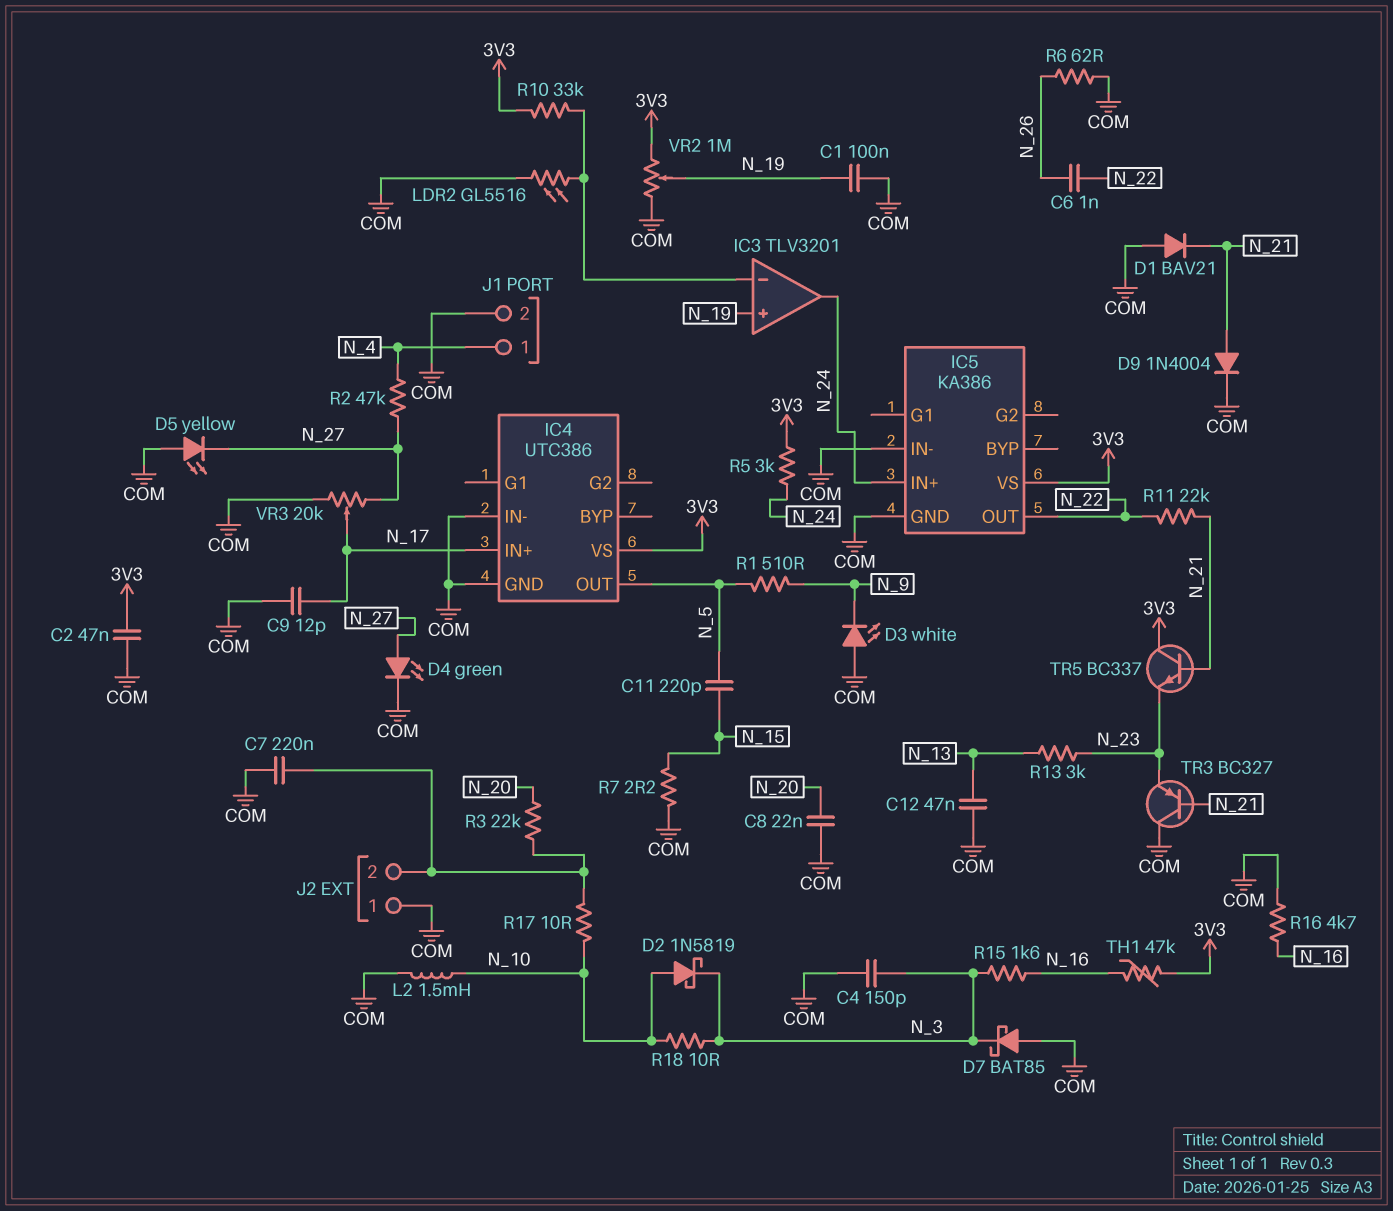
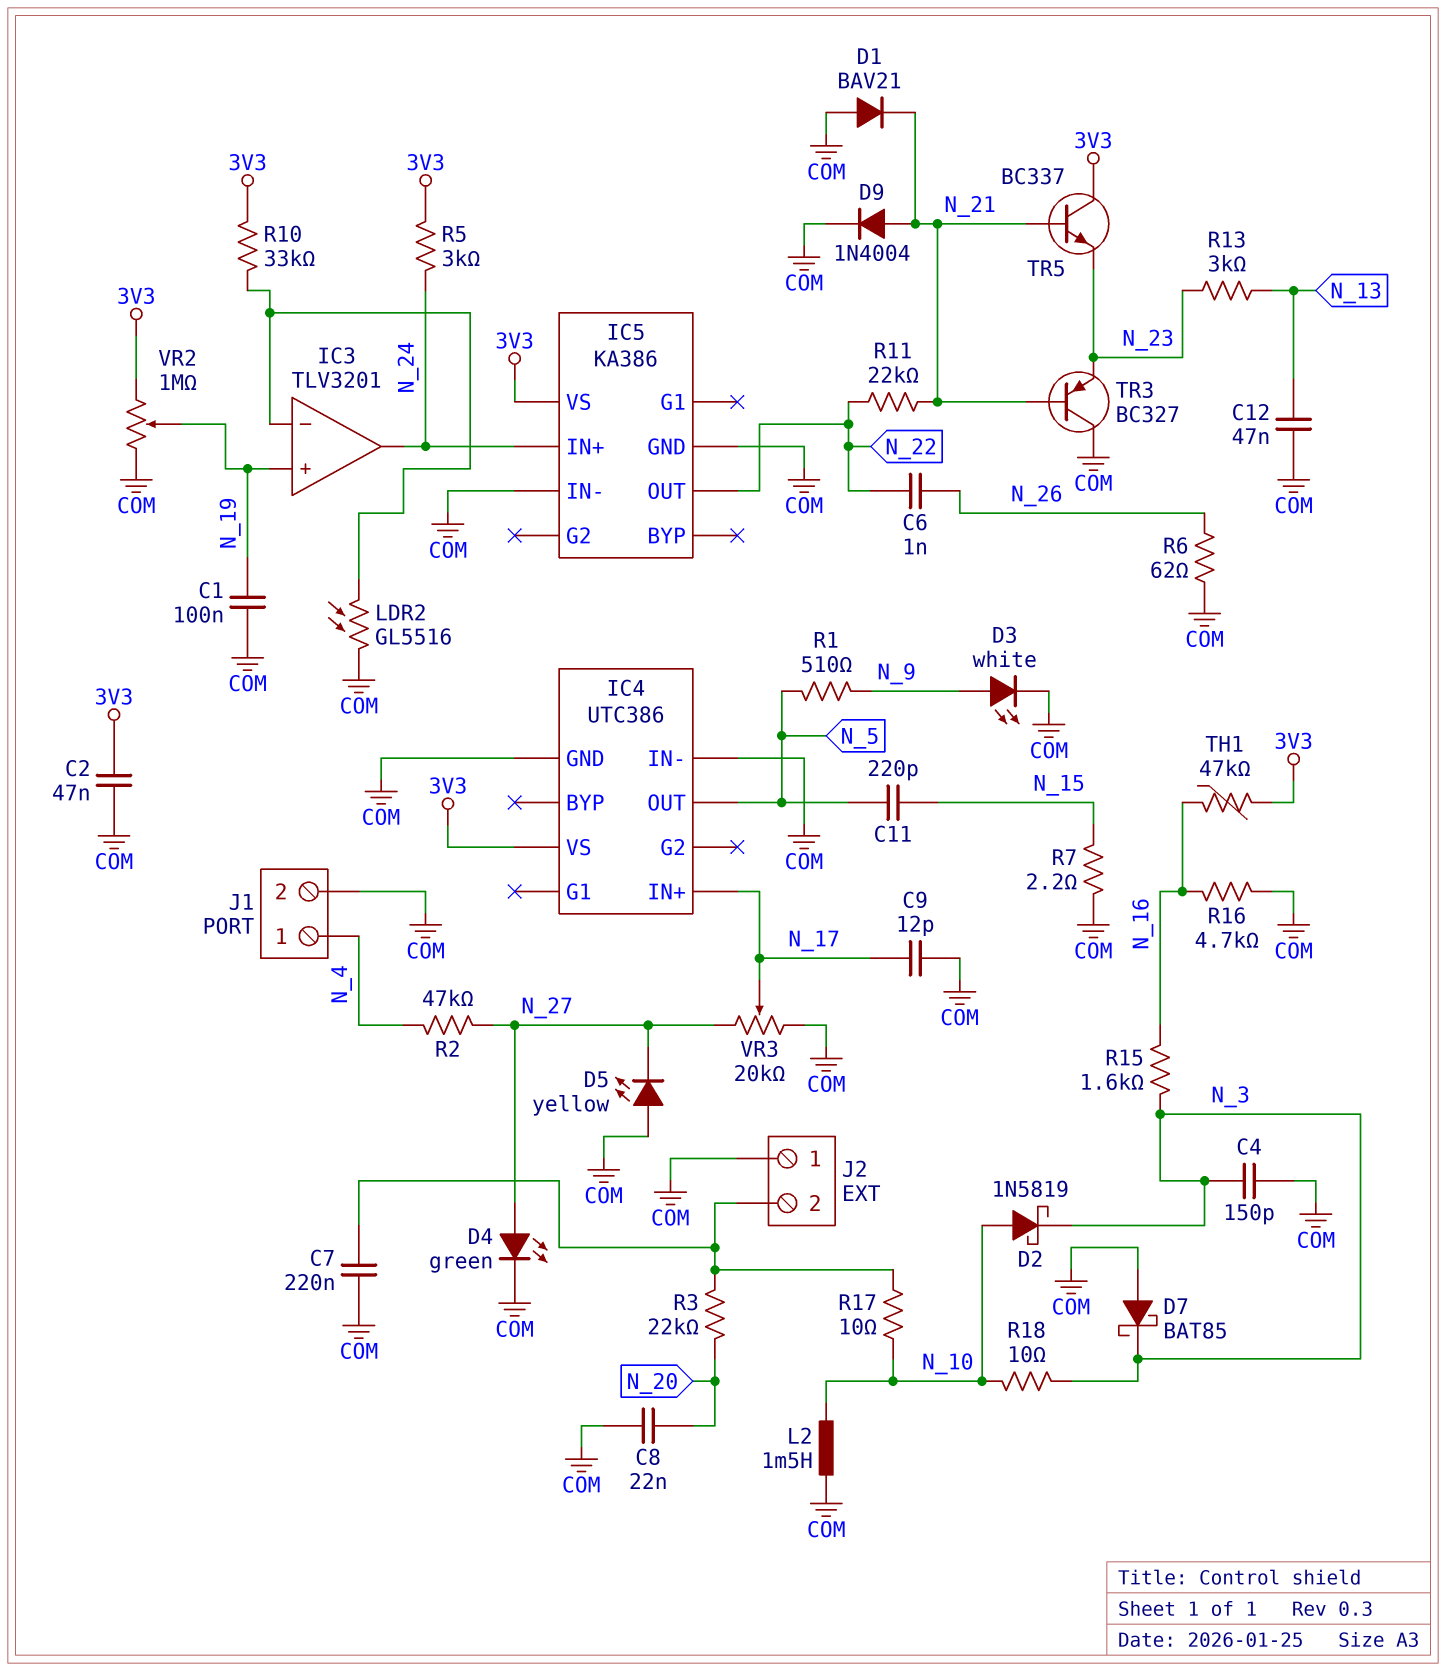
D3: LED white (A COM, K N_9) -> LED white (A N_9, K COM)

